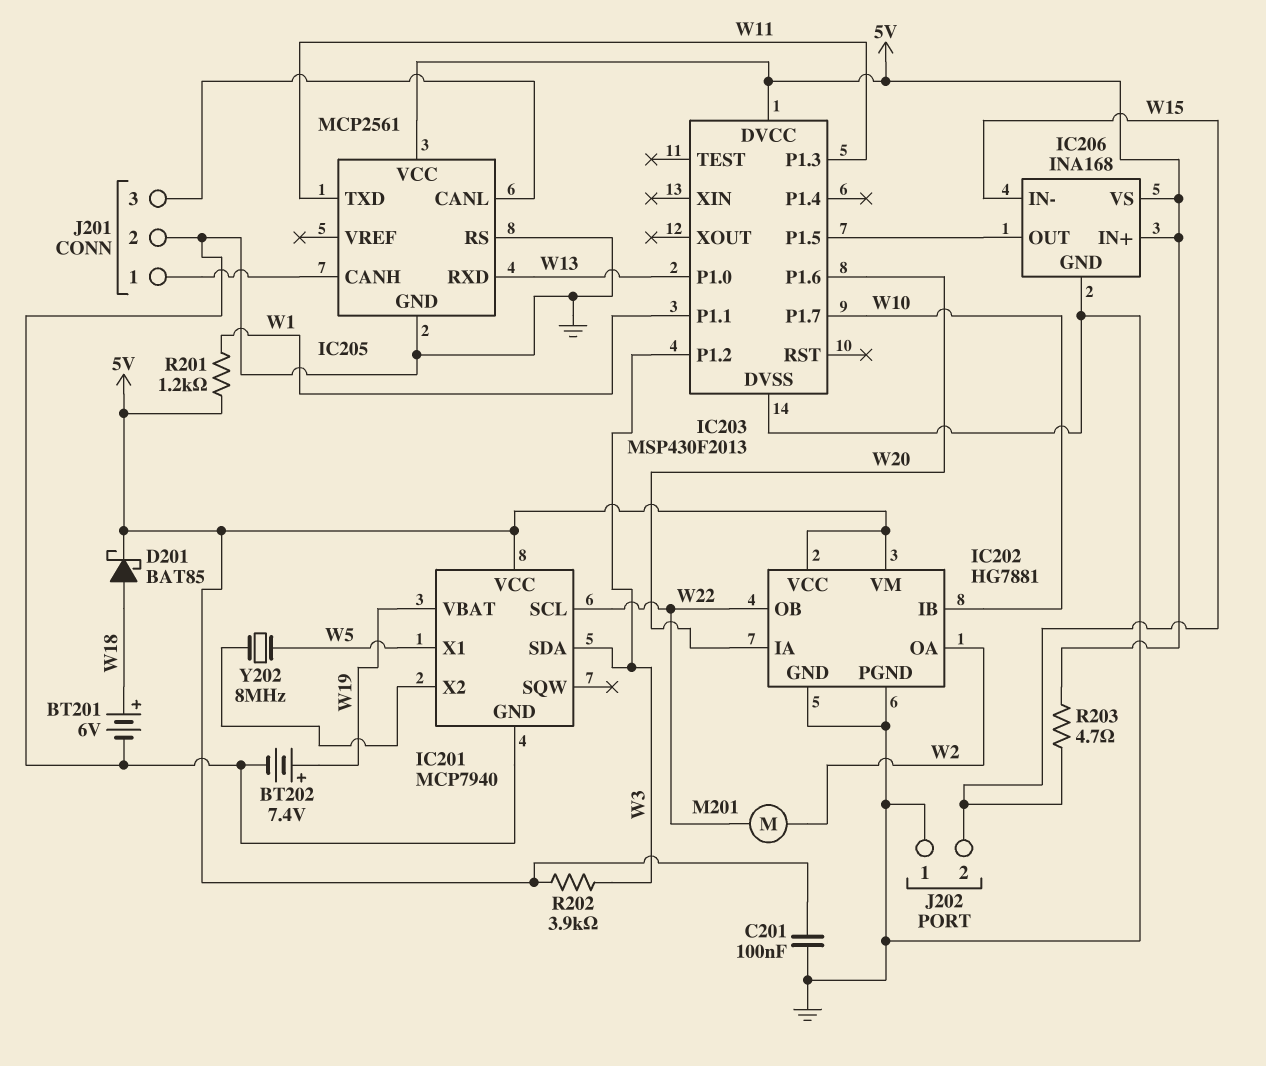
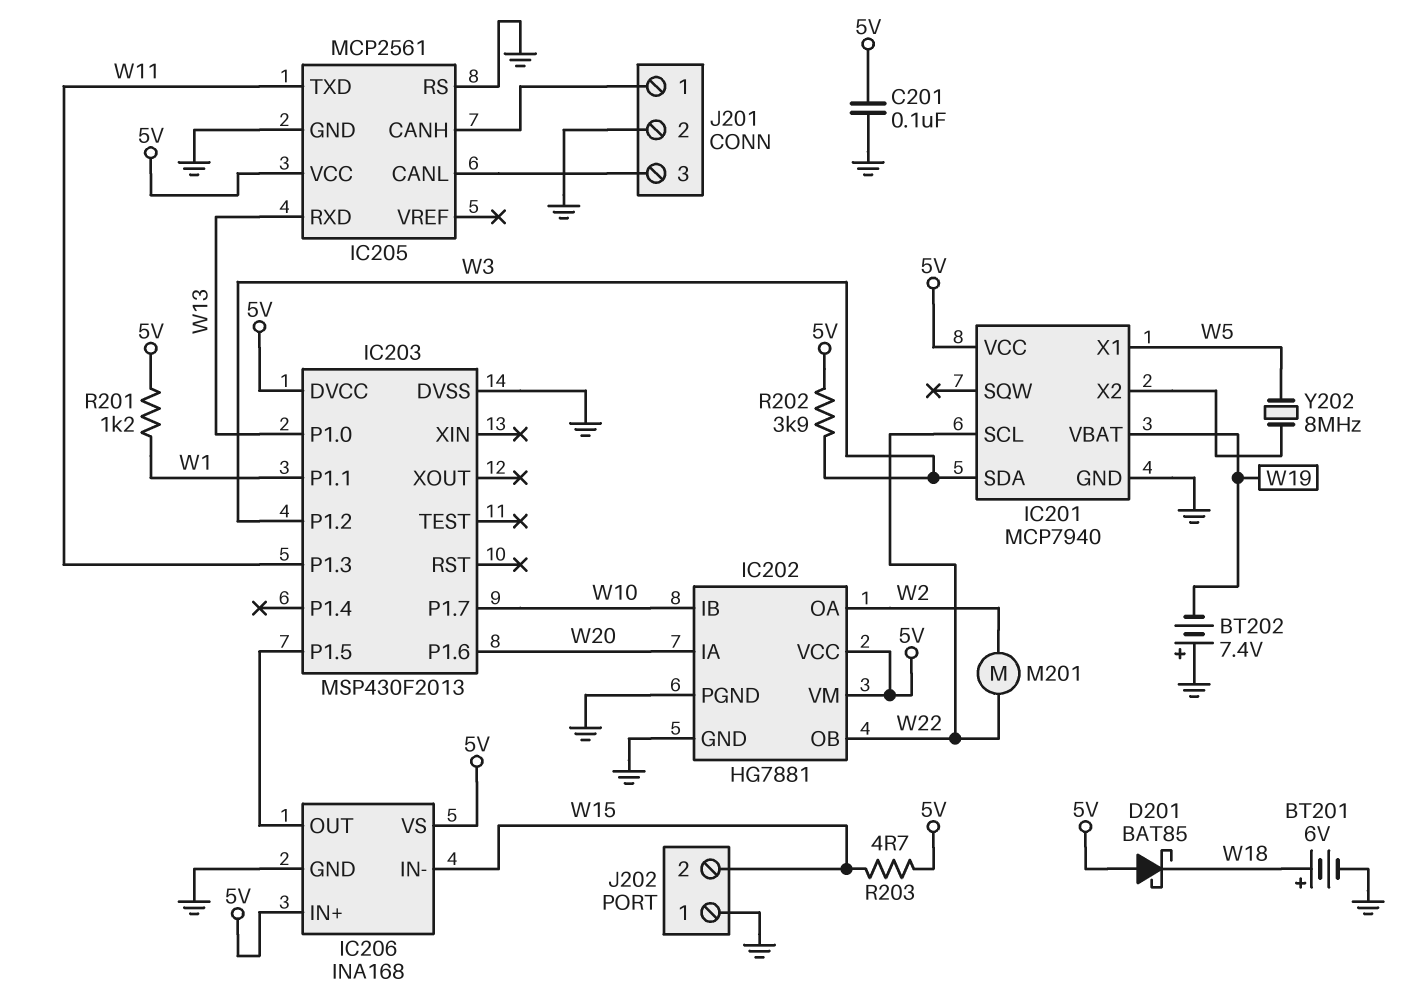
BT202: 7.4V (plus W19, minus GND) -> 7.4V (plus GND, minus W19)
D201: schottky BAT85 (A W18, K 5V) -> schottky BAT85 (A 5V, K W18)

